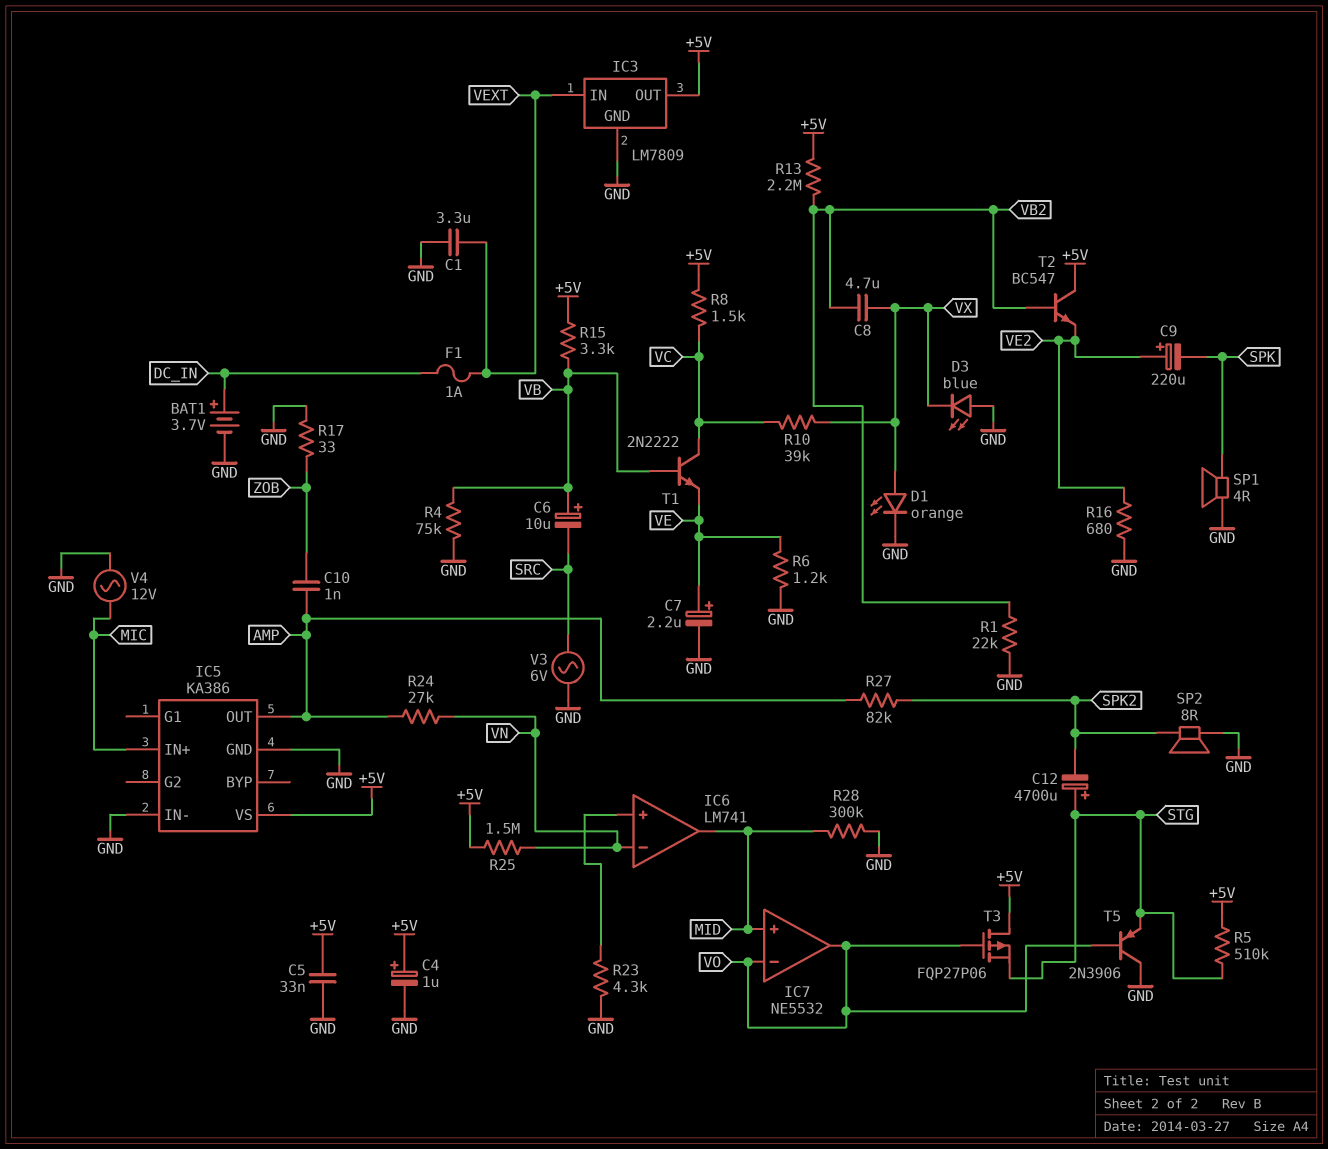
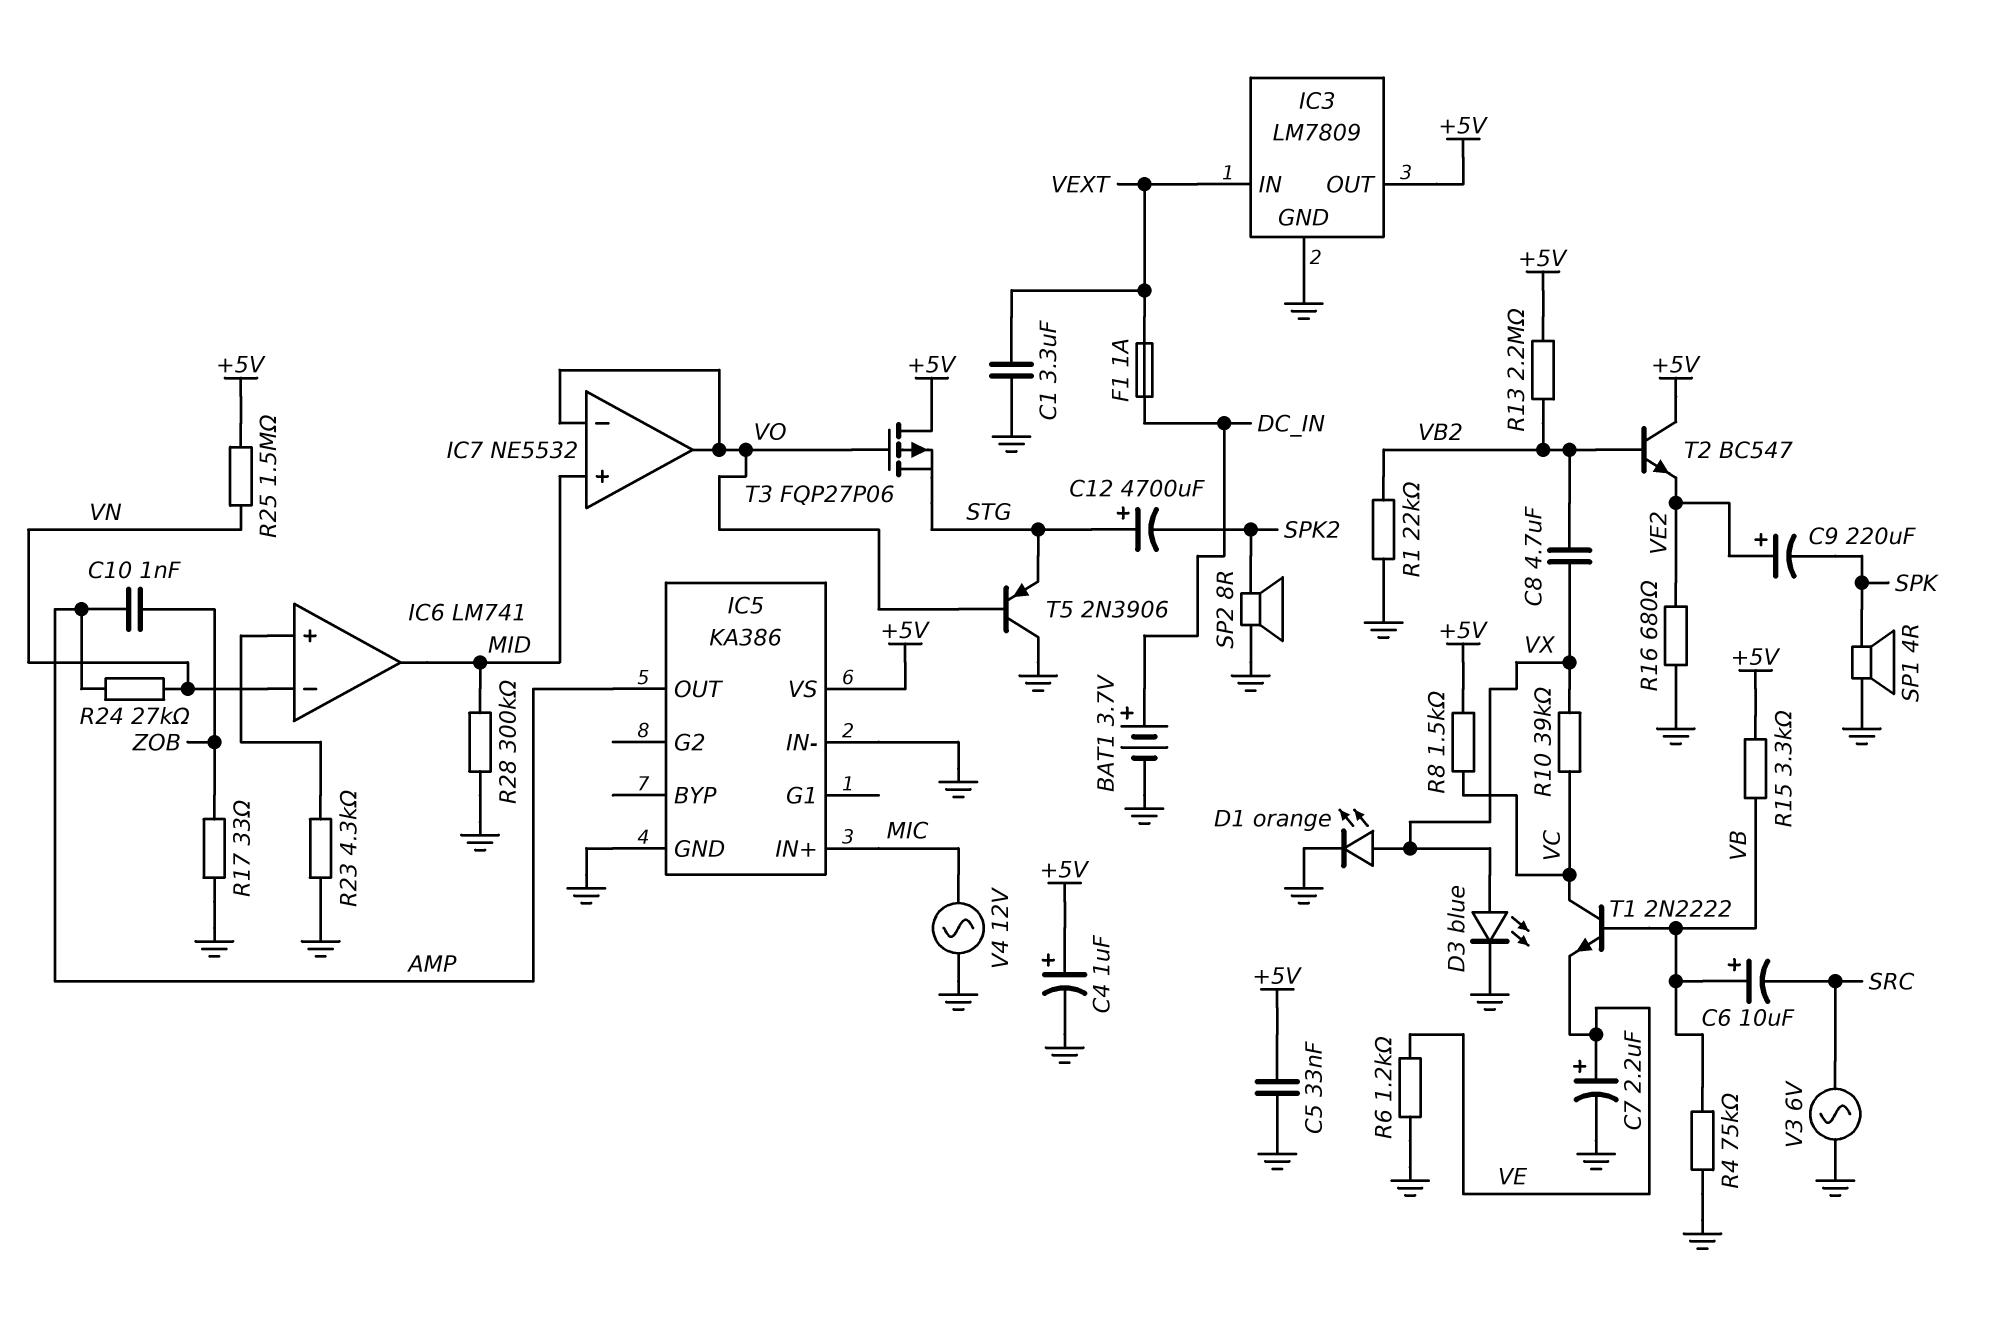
D3: LED blue (A GND, K VX) -> LED blue (A VX, K GND)
R5: 510k (+5V, STG) -> none
R27: 82k (AMP, SPK2) -> none

